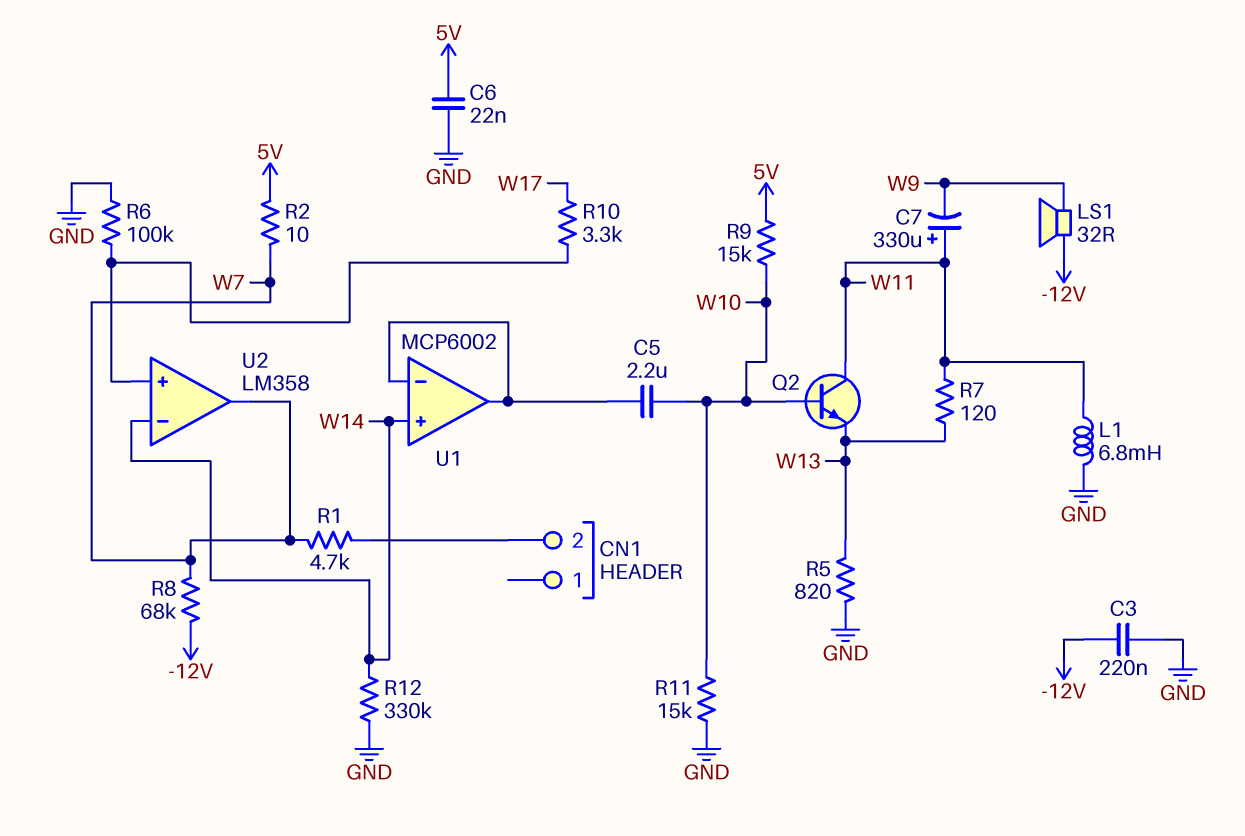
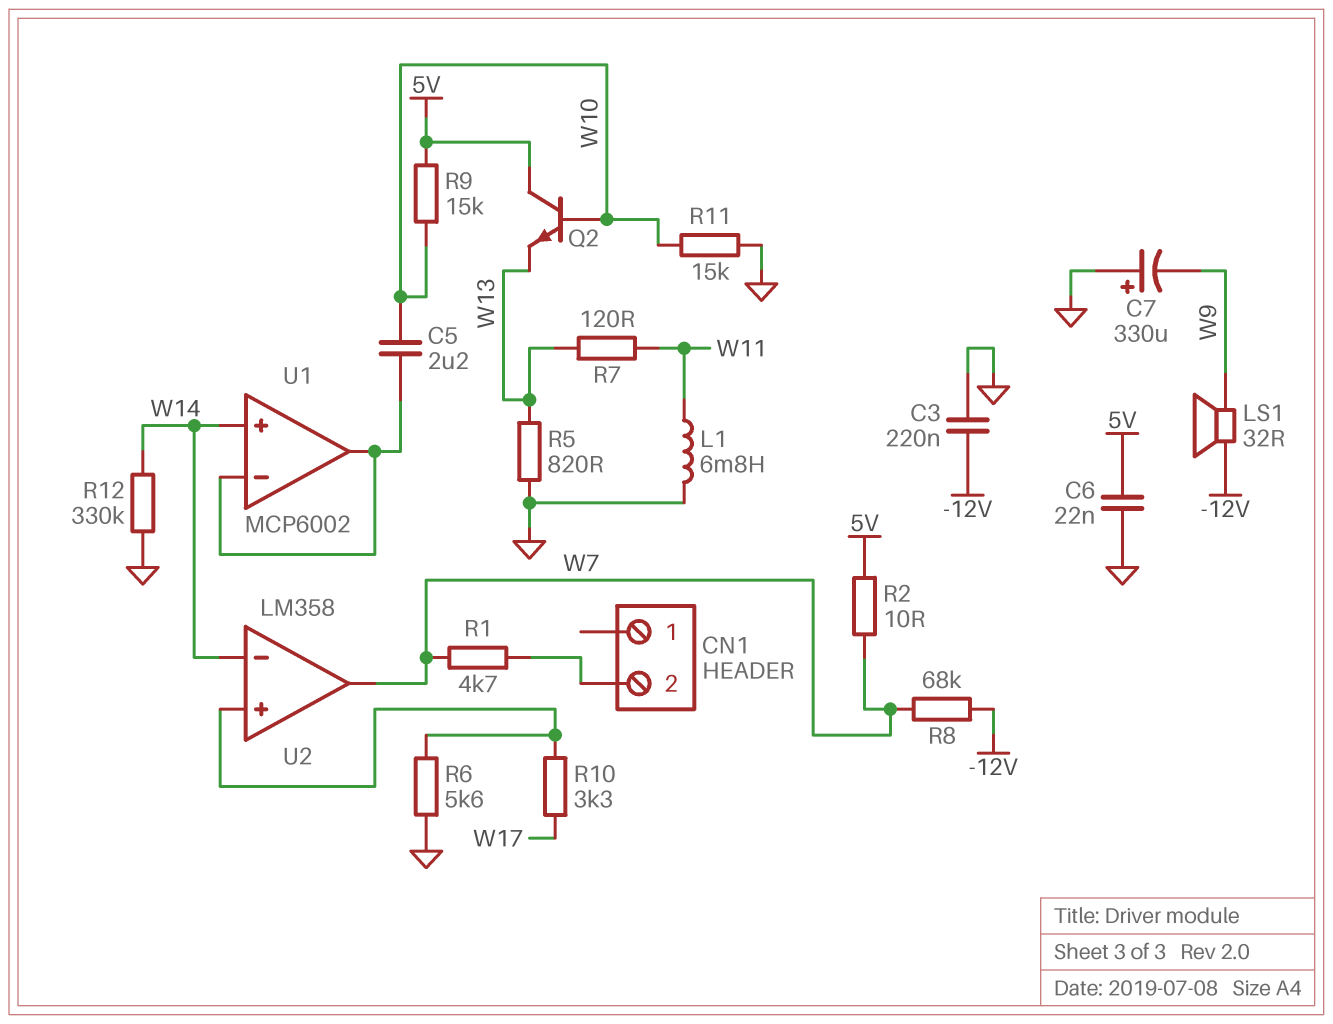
C7: 330uF (plus W11, minus W9) -> 330uF (plus GND, minus W9)
Q2: NPN (B W10, C W11, E W13) -> NPN (B W10, C 5V, E W13)
R6: 100k (GND, U2/in+) -> 5.6k (GND, U2/in+)

